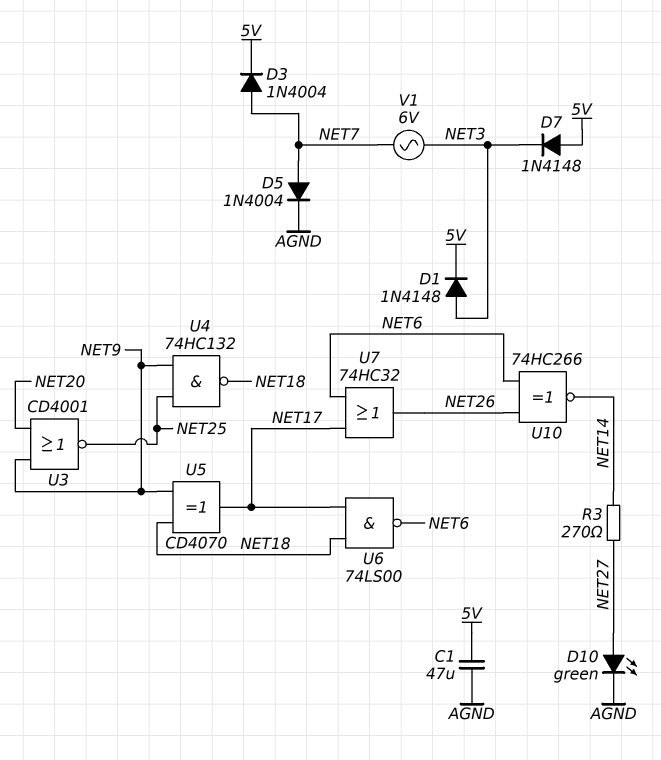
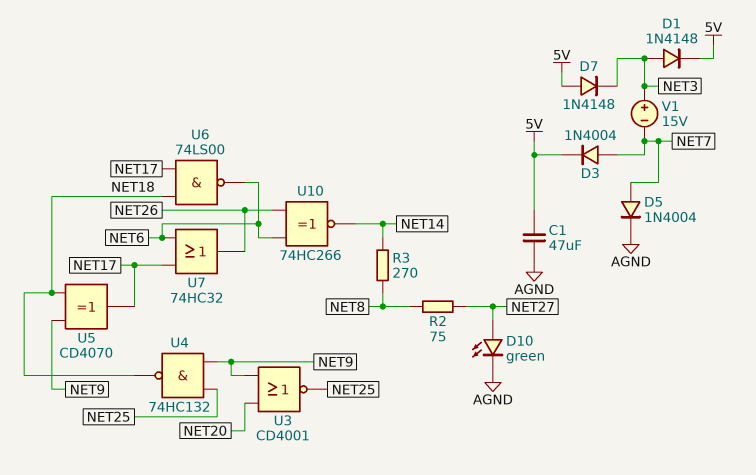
R2: none -> 75 (NET8, NET27)
R3: 270 (NET14, NET27) -> 270 (NET8, NET14)
V1: AC 6V (NET3, NET7) -> 15V (plus NET3, minus NET7)

